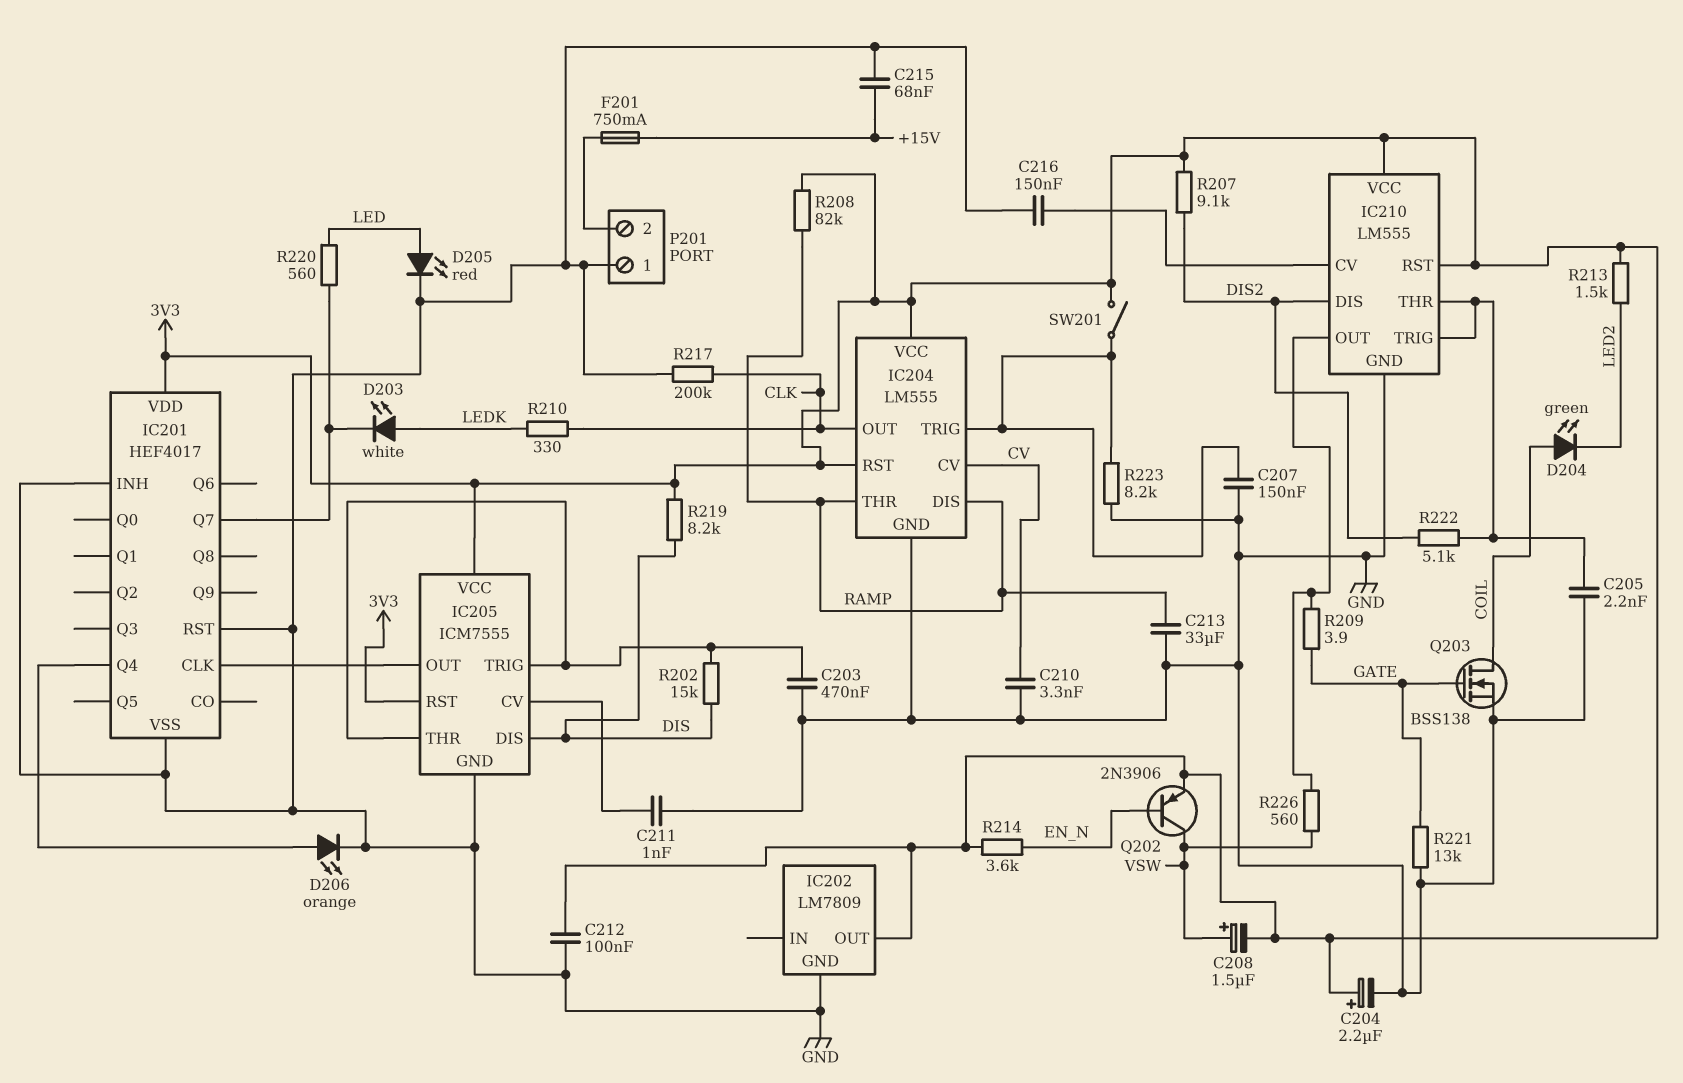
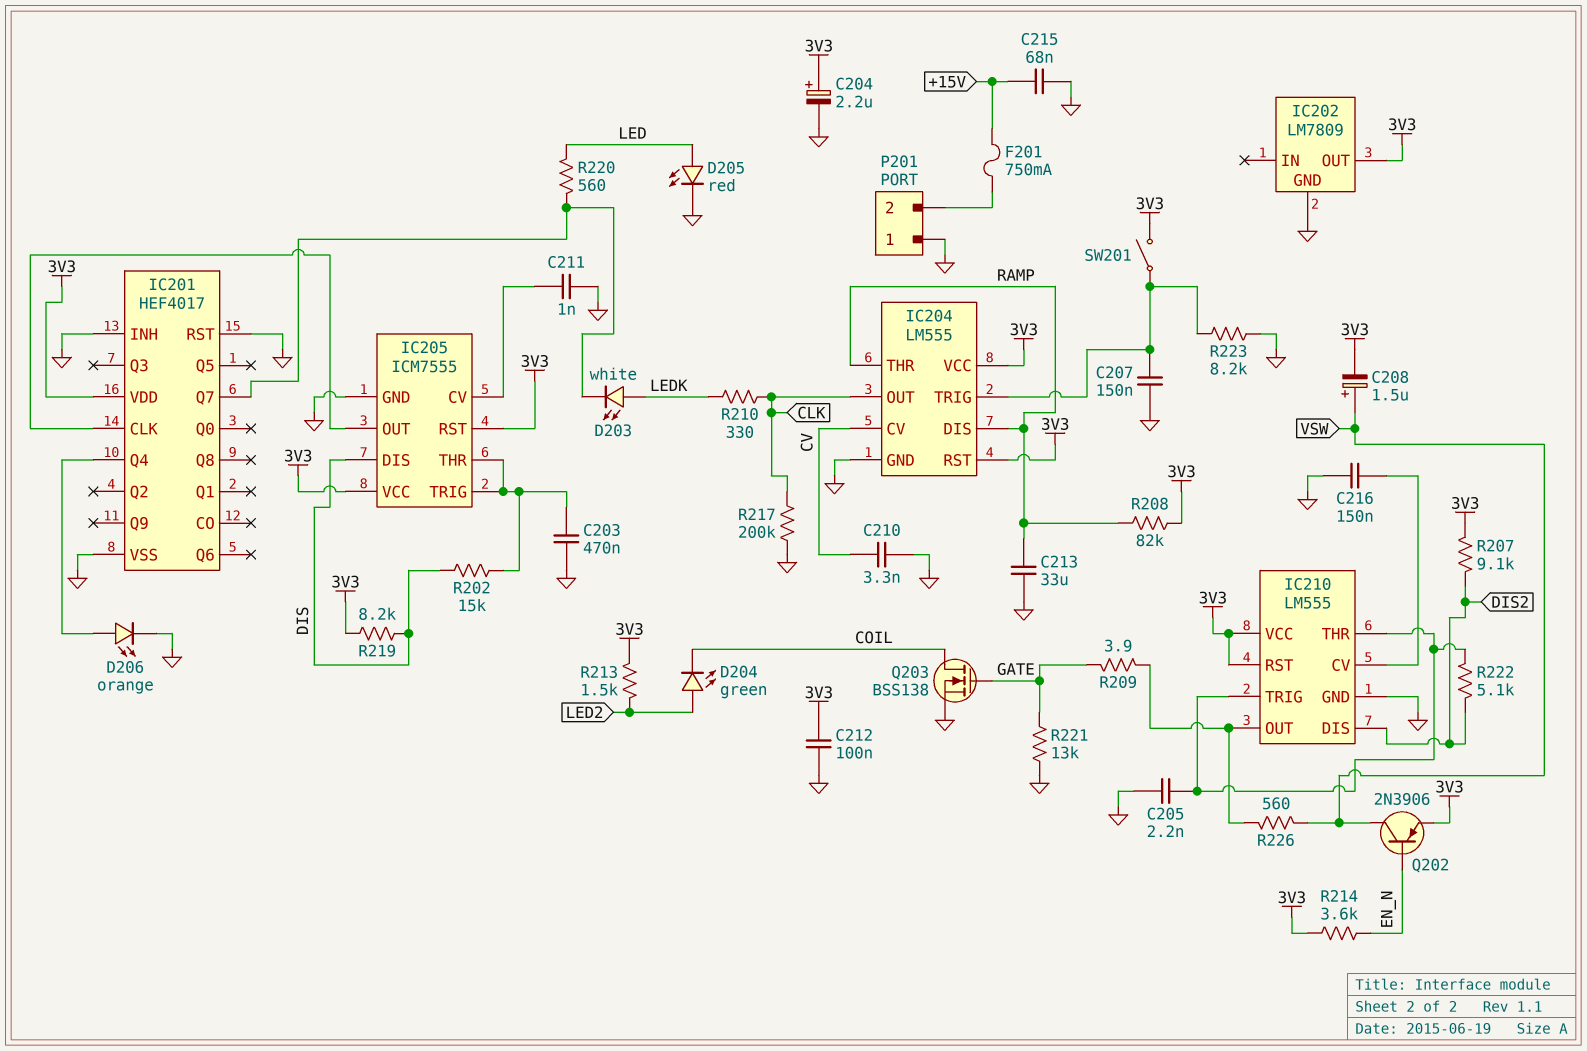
D204: LED green (A COIL, K LED2) -> LED green (A LED2, K COIL)

